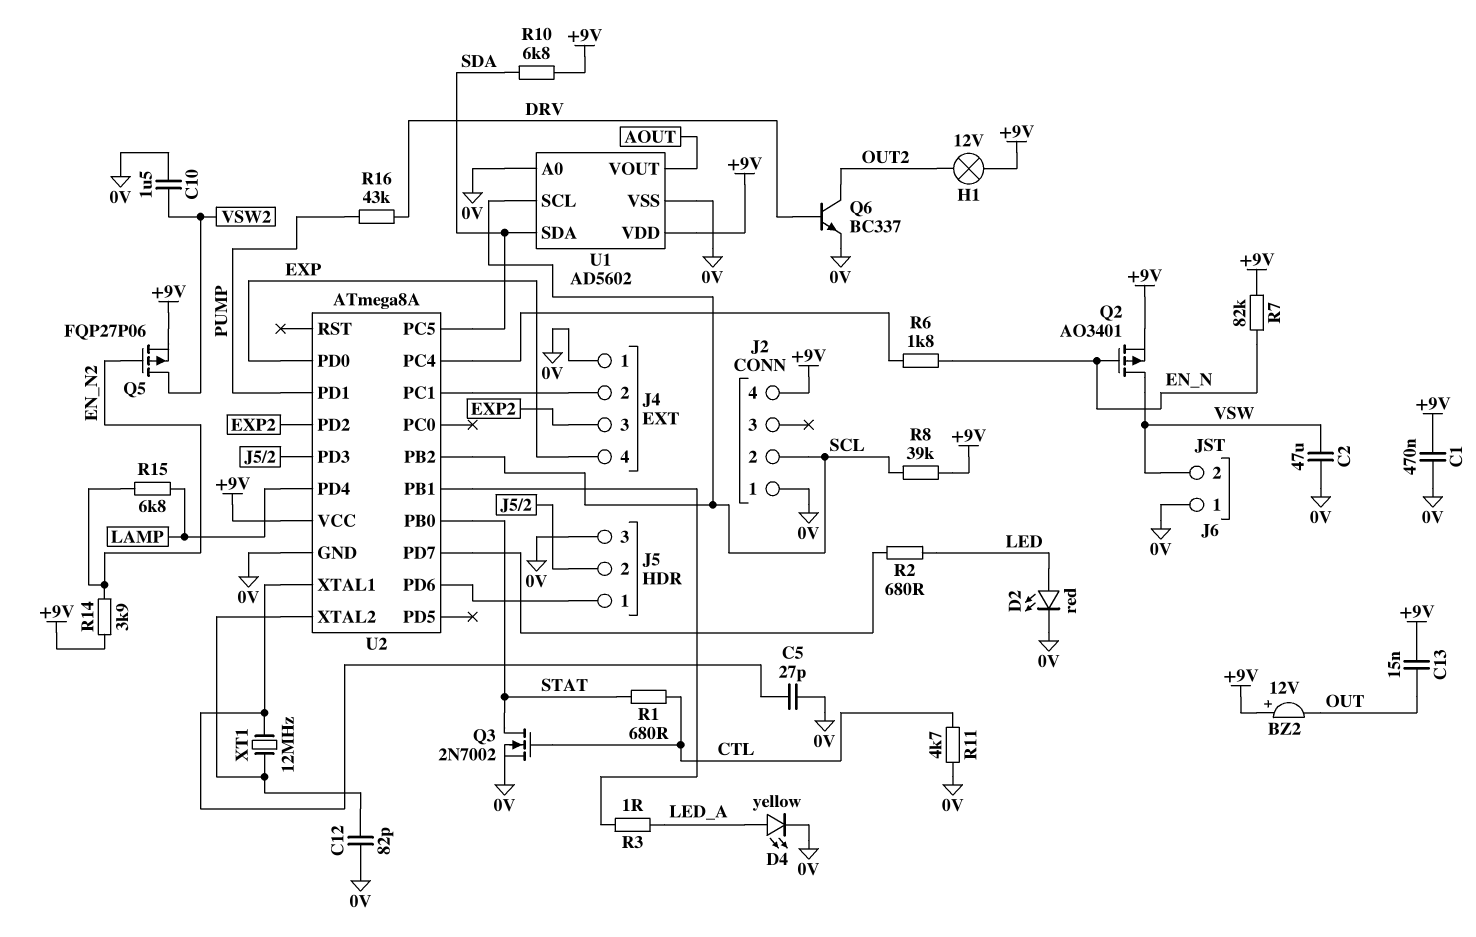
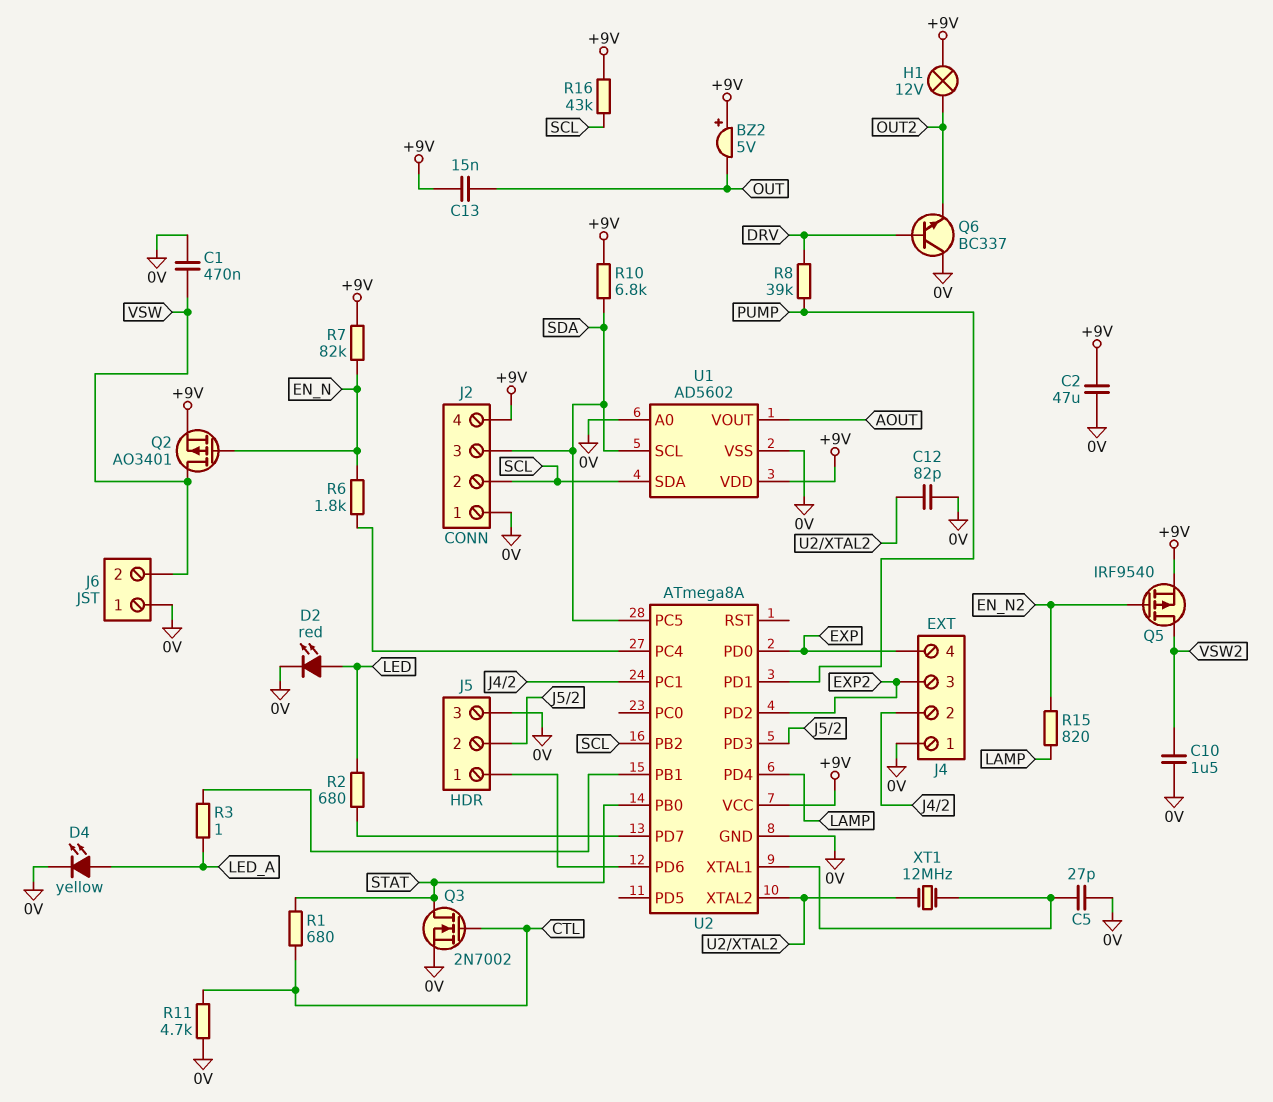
BZ2: buzzer 12V (plus +9V, minus OUT) -> buzzer 5V (plus +9V, minus OUT)
C1: 470nF (+9V, 0V) -> 470nF (0V, VSW)
C2: 47uF (0V, VSW) -> 47uF (+9V, 0V)
J2 pin 3: none -> SDA
Q5: PMOS FQP27P06 (G EN_N2, D VSW2, S +9V) -> PMOS IRF9540 (G EN_N2, D VSW2, S +9V)
Q6: NPN BC337 (B DRV, C OUT2, E 0V) -> NPN BC337 (B DRV, C 0V, E OUT2)
R8: 39k (+9V, SCL) -> 39k (DRV, PUMP)
R14: 3.9k (+9V, EN_N2) -> none
R15: 6.8k (EN_N2, LAMP) -> 820 (EN_N2, LAMP)
R16: 43k (DRV, PUMP) -> 43k (+9V, SCL)
U1 pin SCL: SCL -> SDA
U1 pin SDA: SDA -> SCL

